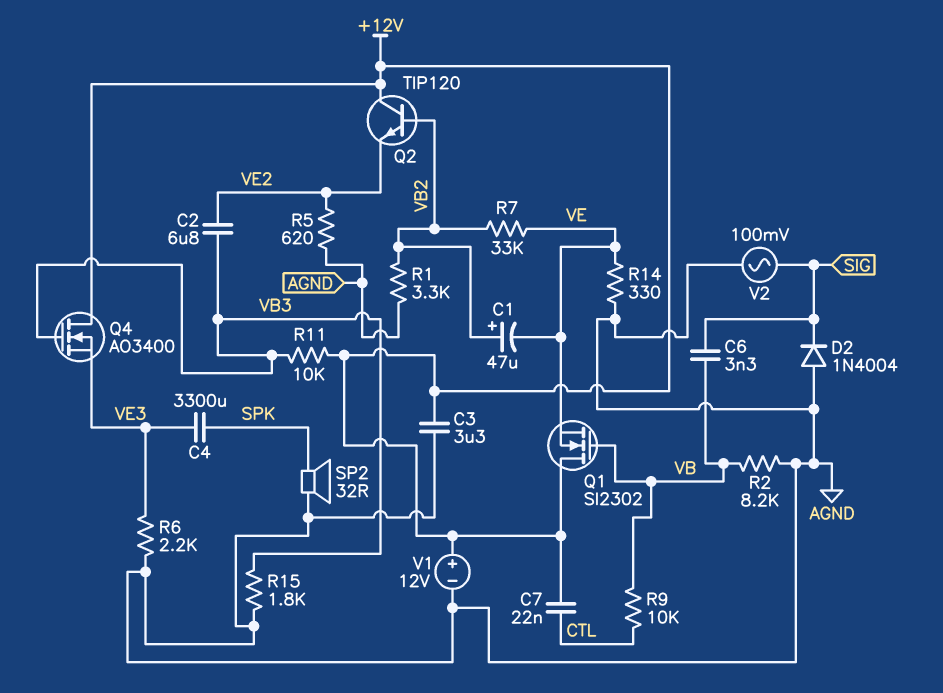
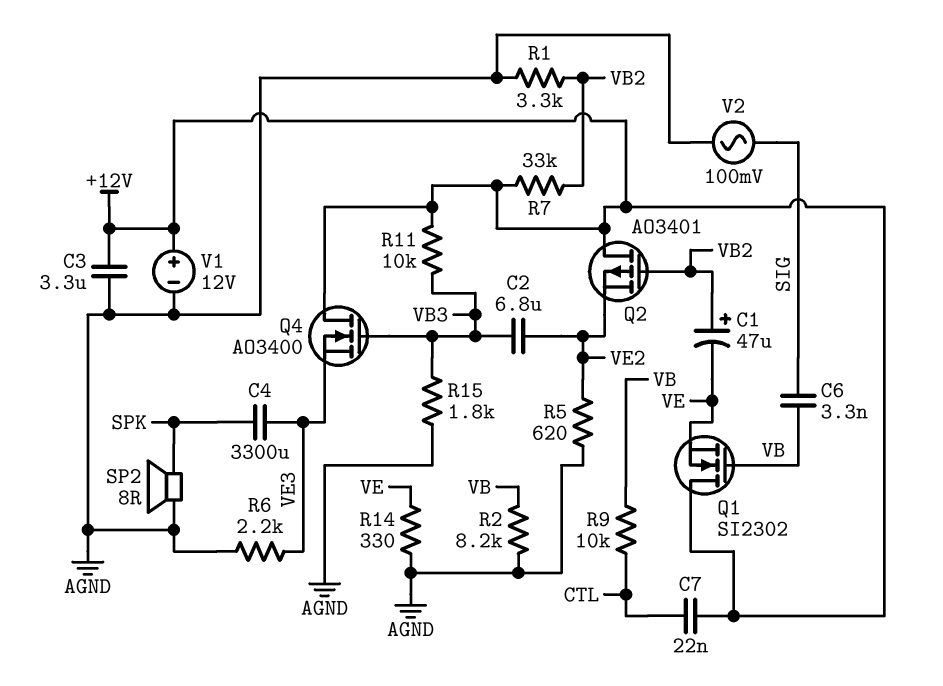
D2: diode 1N4004 (A AGND, K SIG) -> none
Q2: NPN TIP120 (B VB2, C +12V, E VE2) -> PMOS AO3401 (G VB2, D +12V, S VE2)
R7: 33k (VB2, VE) -> 33k (+12V, VB2)
SP2: speaker 32R (AGND, SPK) -> speaker 8R (AGND, SPK)

